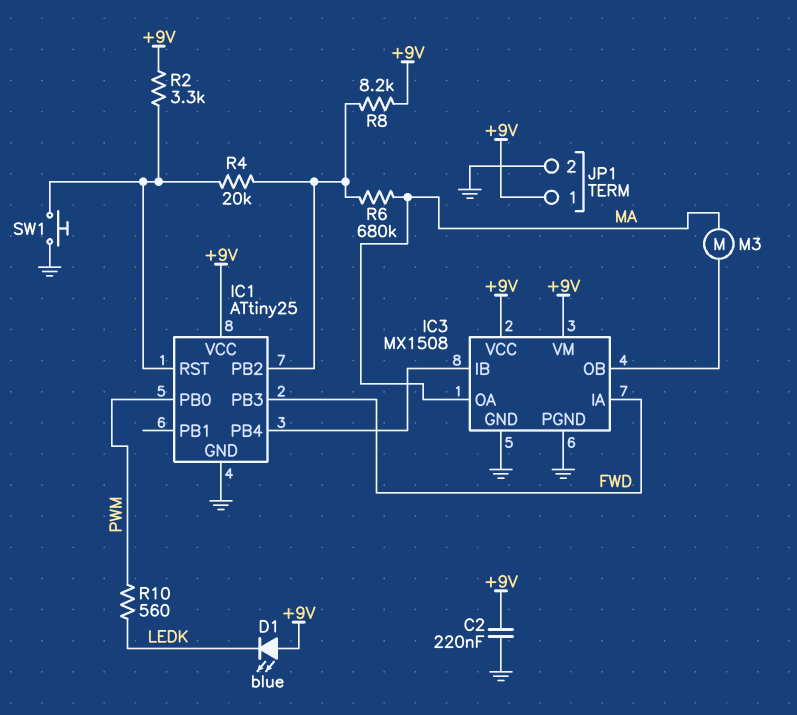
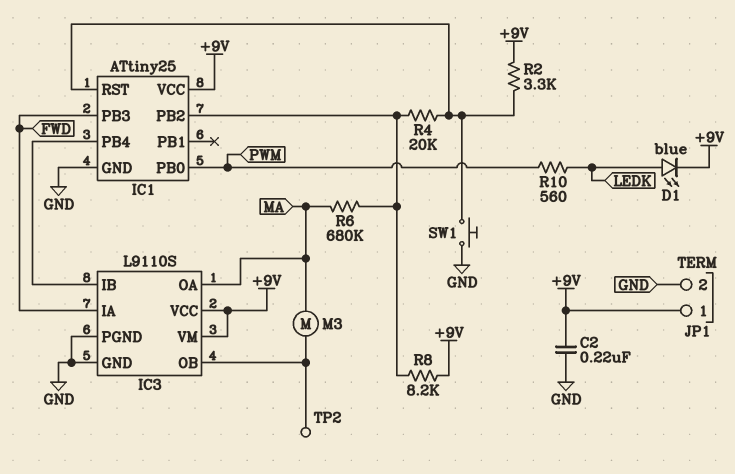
D1: LED blue (A +9V, K LEDK) -> LED blue (A LEDK, K +9V)
IC3: MX1508 -> L9110S
TP2: none -> test point (IC3/OB)

